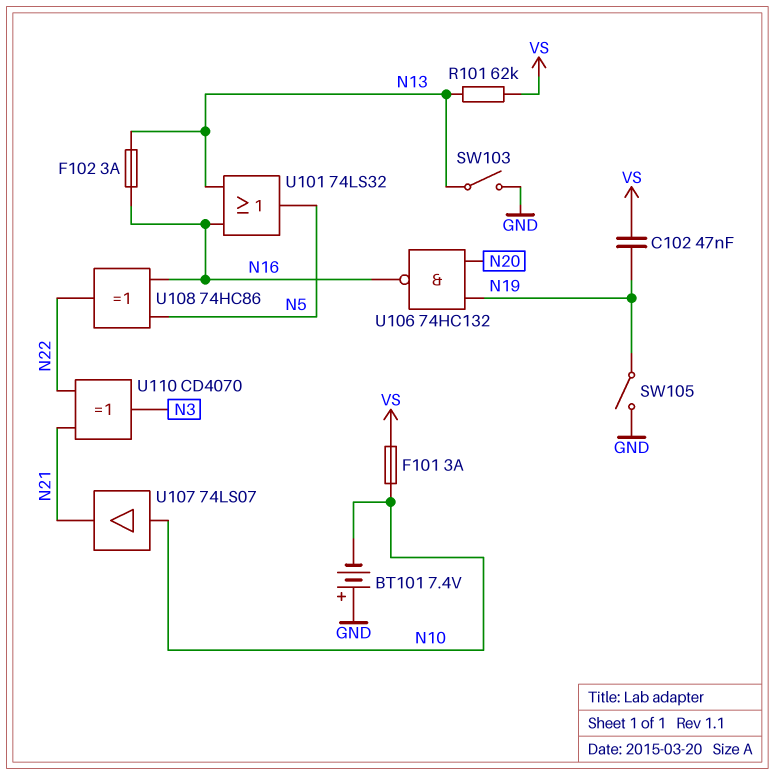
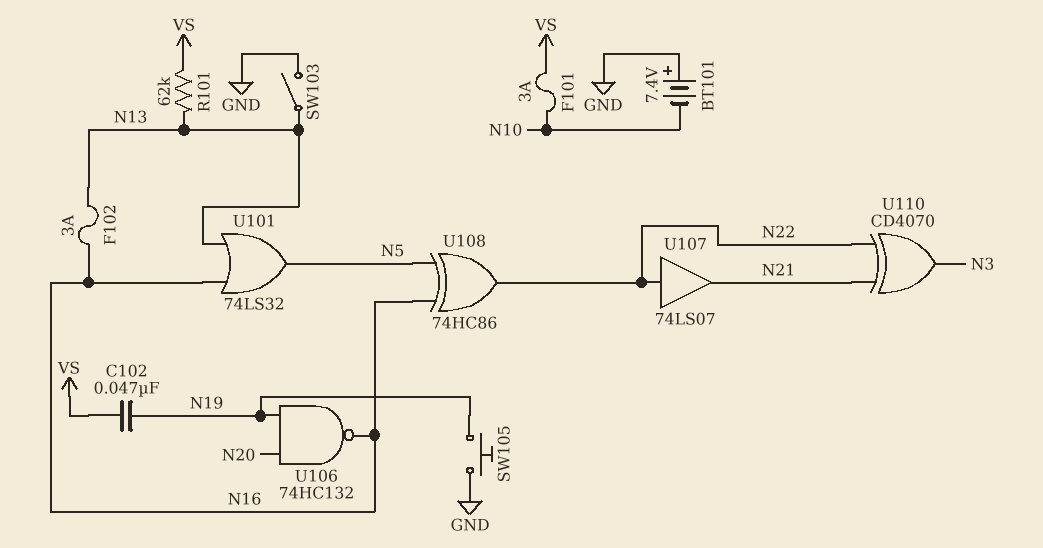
SW105: switch (GND, N19) -> button (GND, N19)
U107: buffer 74LS07 (in N10, out N21) -> buffer 74LS07 (in N22, out N21)

